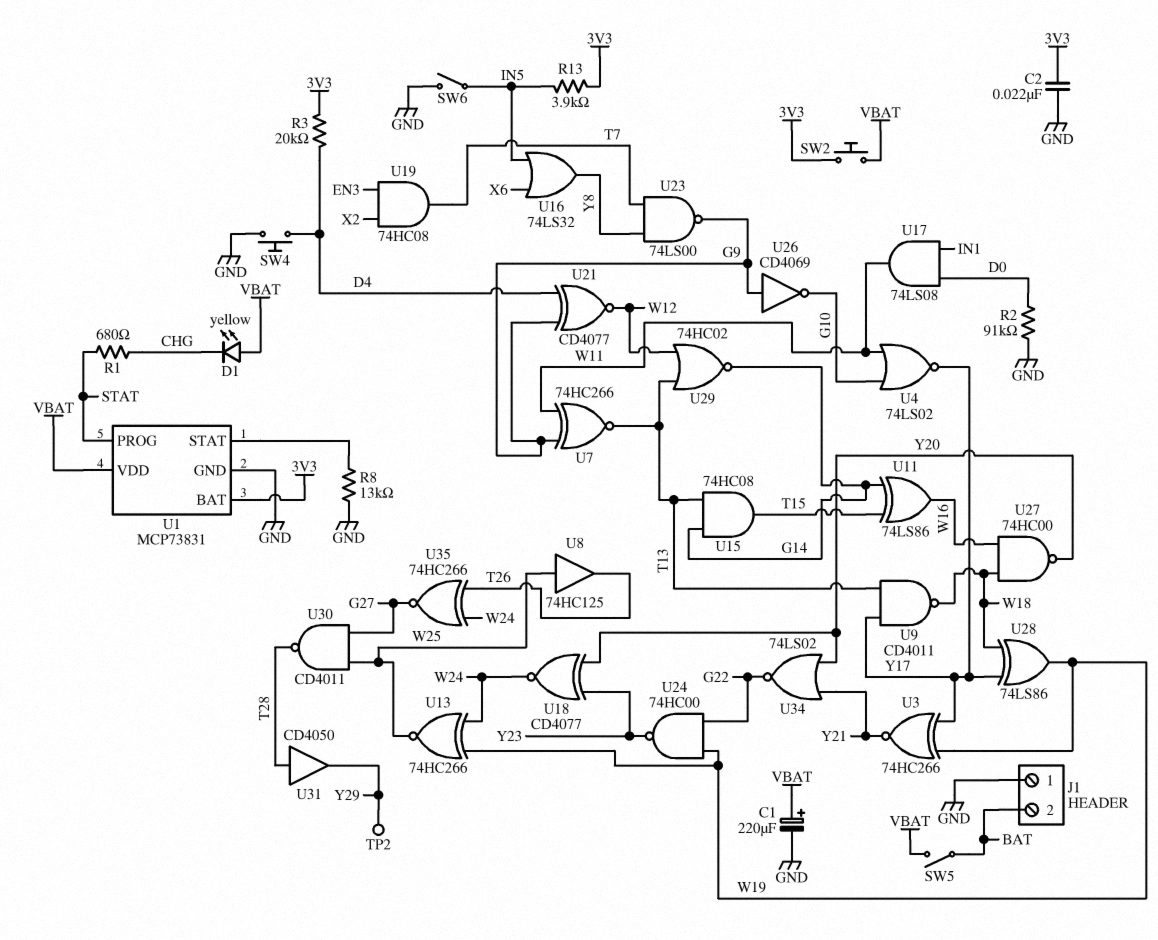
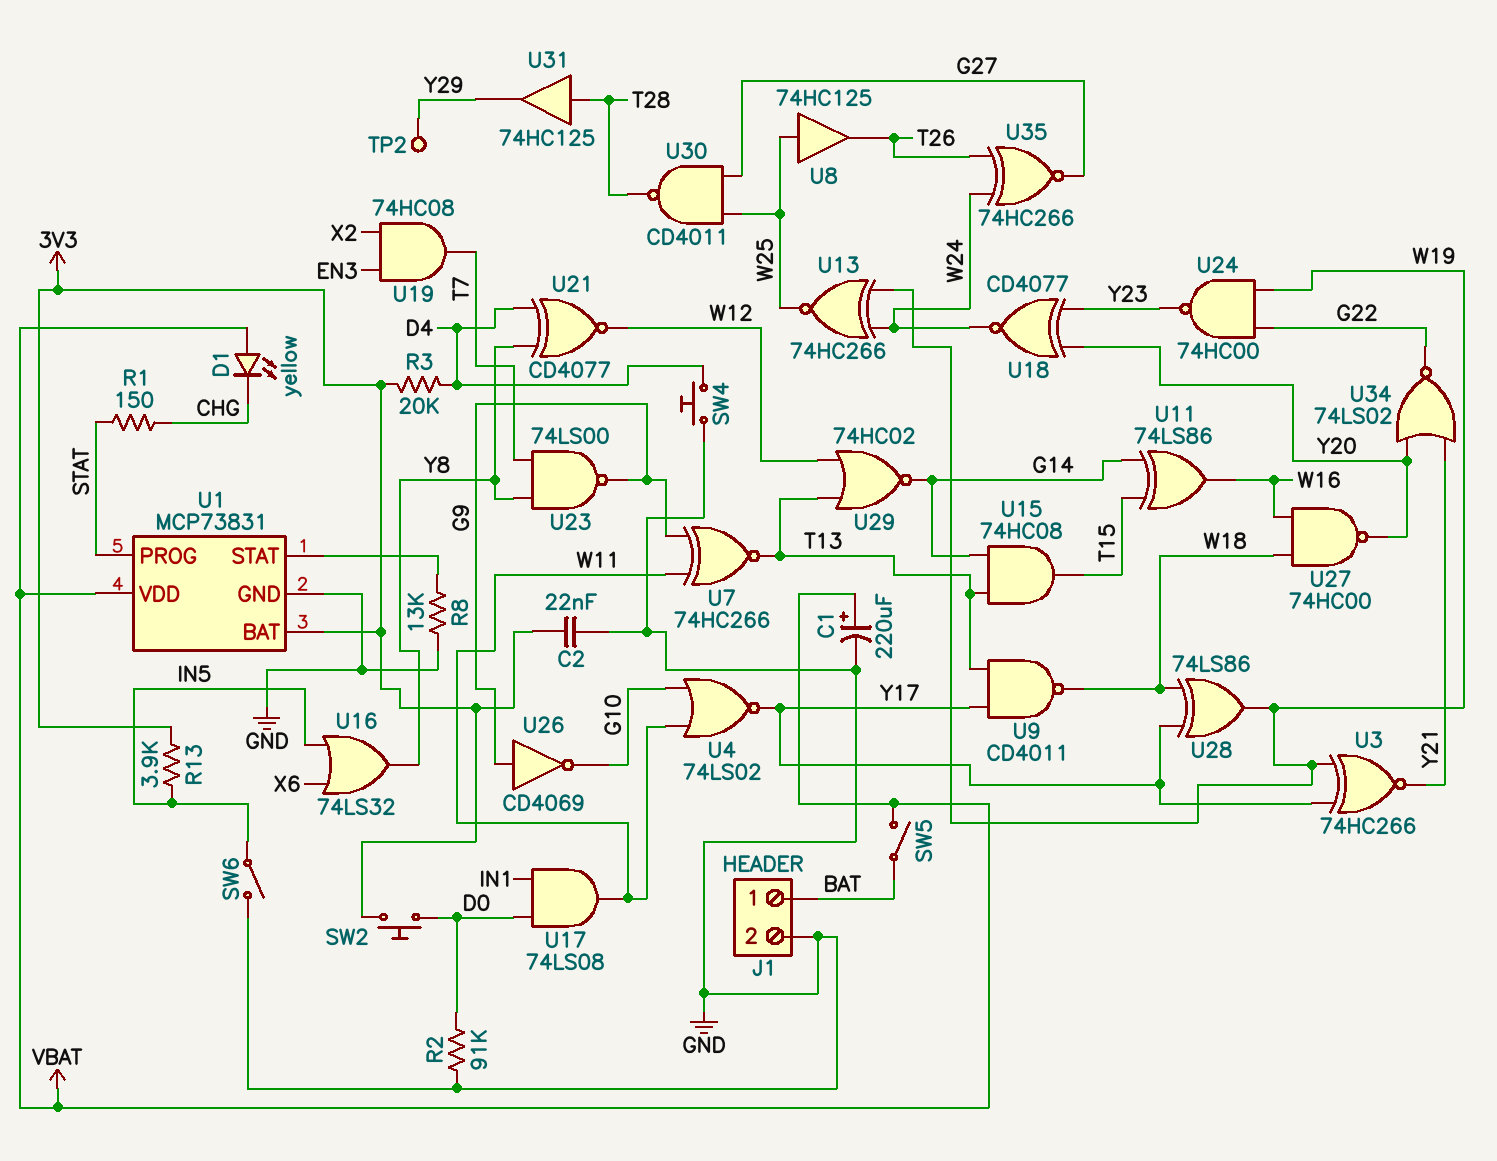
J1 pin 1: GND -> BAT
J1 pin 2: BAT -> GND
R1: 680 (CHG, STAT) -> 150 (CHG, STAT)
SW2: button (3V3, VBAT) -> button (3V3, D0)
U21: XNOR CD4077 (in D4, in G9, out W12) -> XNOR CD4077 (in D4, in Y8, out W12)
U31: buffer CD4050 (in T28, out Y29) -> buffer 74HC125 (in T28, out Y29)

